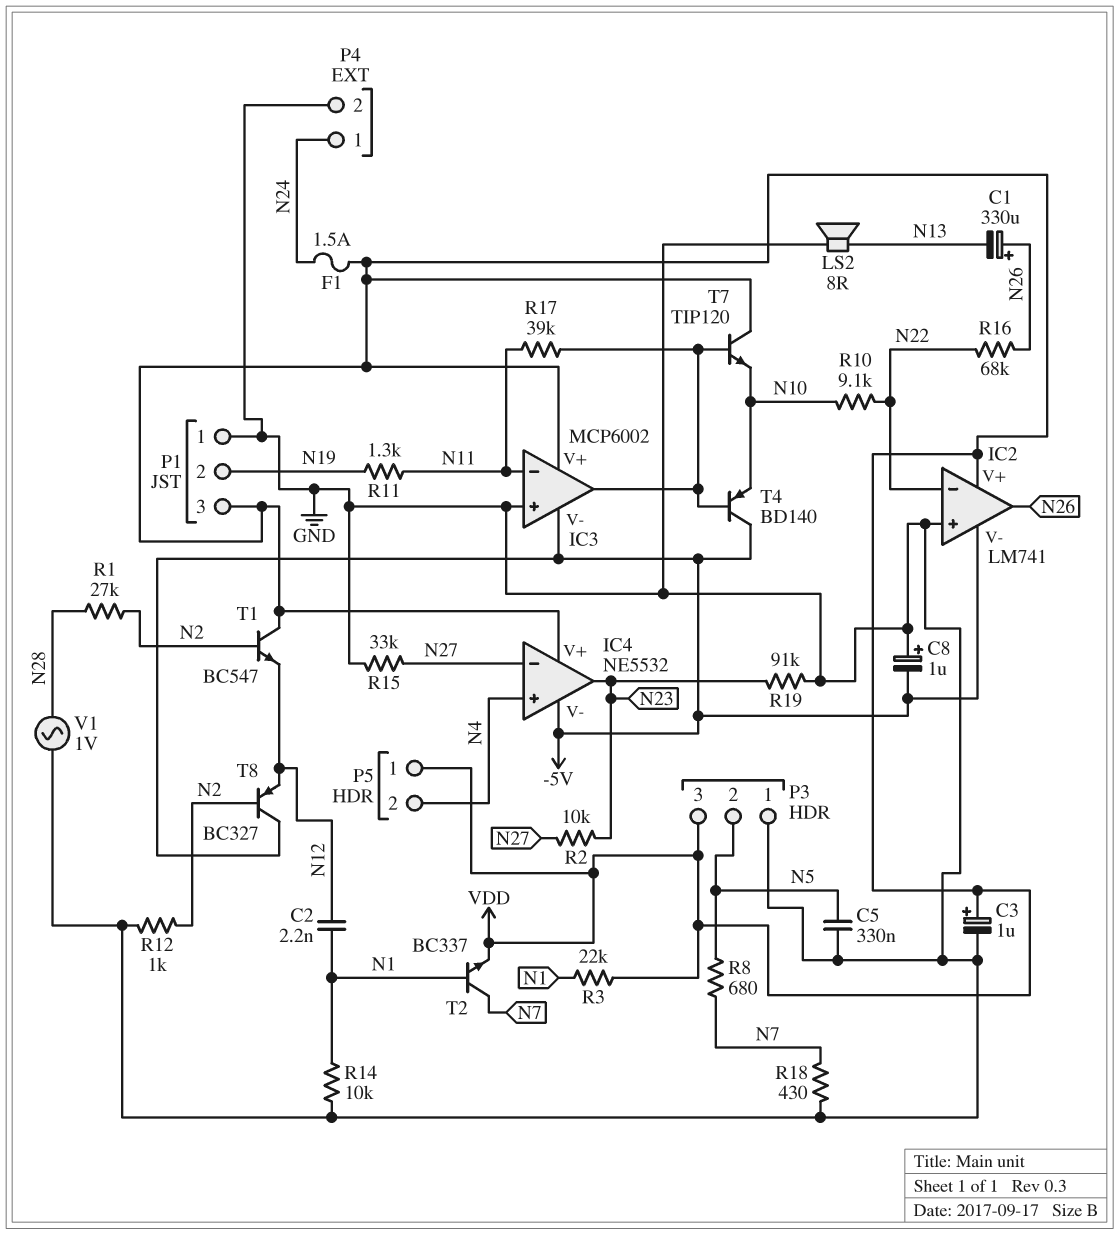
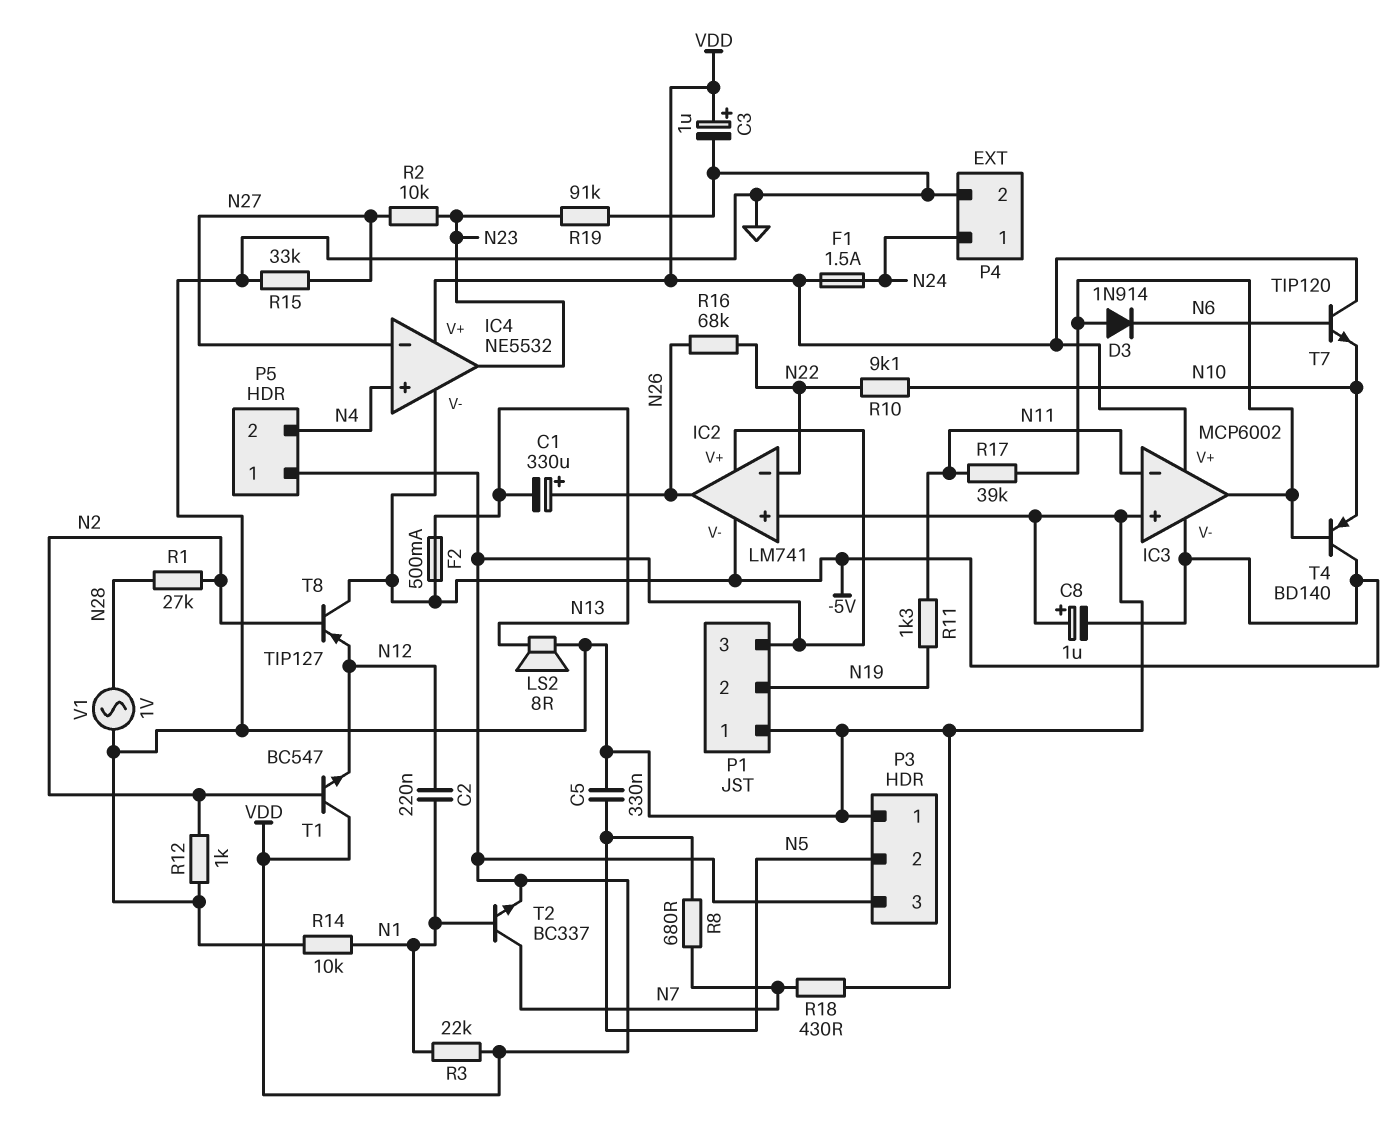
C2: 2.2nF (N1, N12) -> 220nF (N1, N12)
D3: none -> diode 1N914 (A IC3/out, K N6)
F2: none -> 500mA (-5V, N13)
T7: NPN TIP120 (B IC3/out, C VDD, E N10) -> NPN TIP120 (B N6, C VDD, E N10)
T8: PNP BC327 (B N2, C -5V, E N12) -> PNP TIP127 (B N2, C -5V, E N12)

